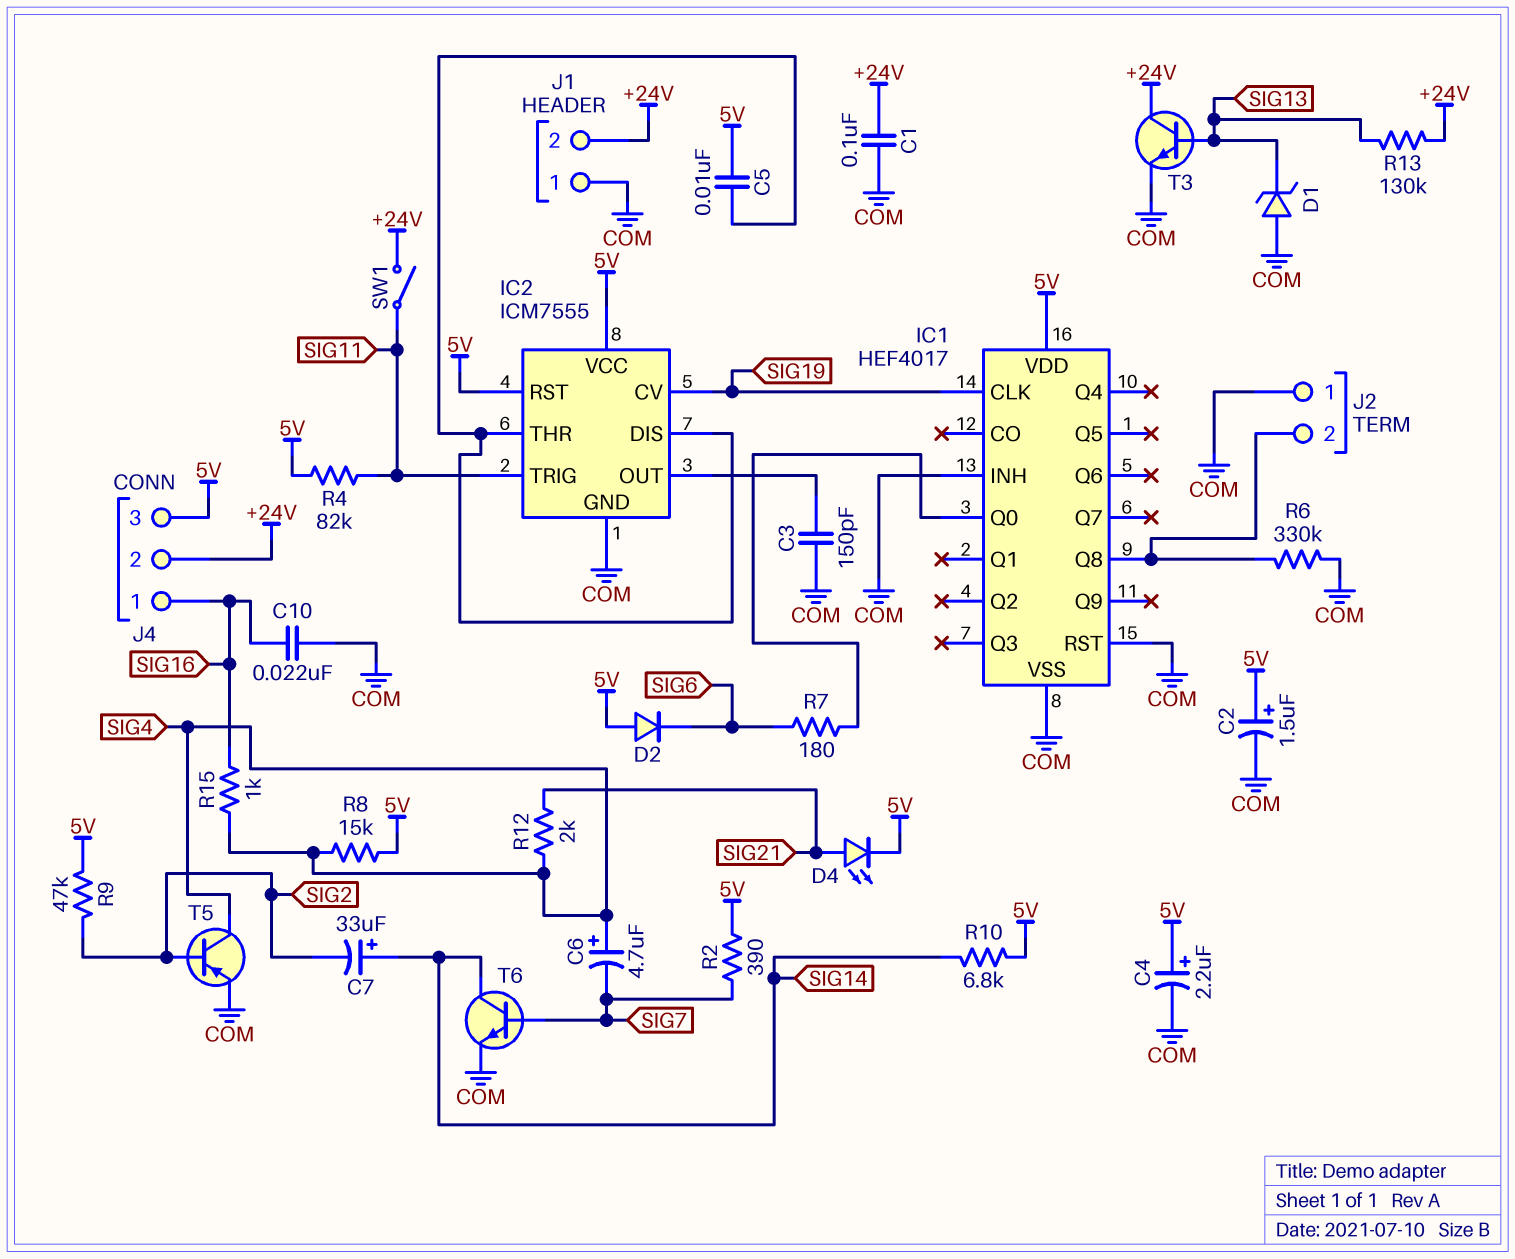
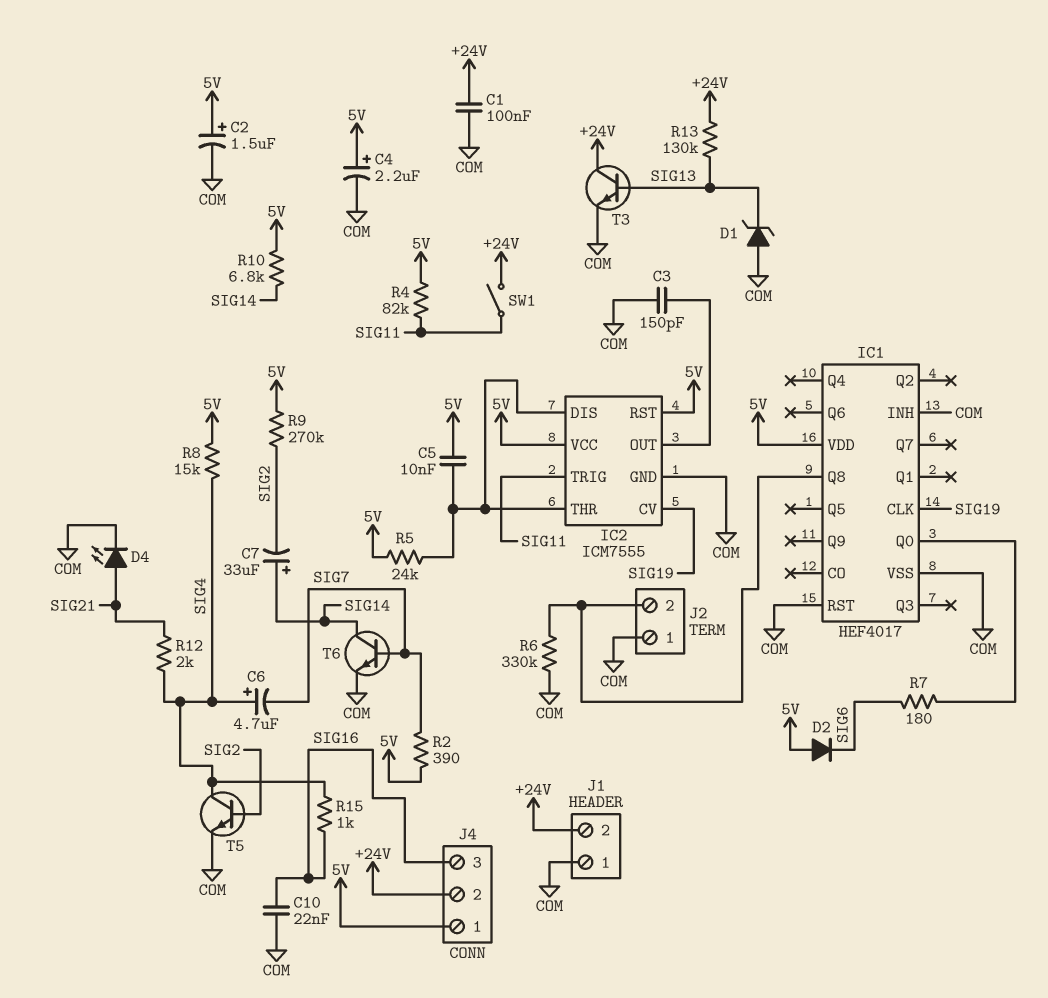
D4: LED (A SIG21, K 5V) -> LED (A SIG21, K COM)
J4 pin 1: SIG16 -> 5V
J4 pin 3: 5V -> SIG16
R5: none -> 24k (5V, IC2/DIS)
R9: 47k (5V, SIG2) -> 270k (5V, SIG2)
T5: PNP (B SIG2, C SIG4, E COM) -> NPN (B SIG2, C SIG4, E COM)

